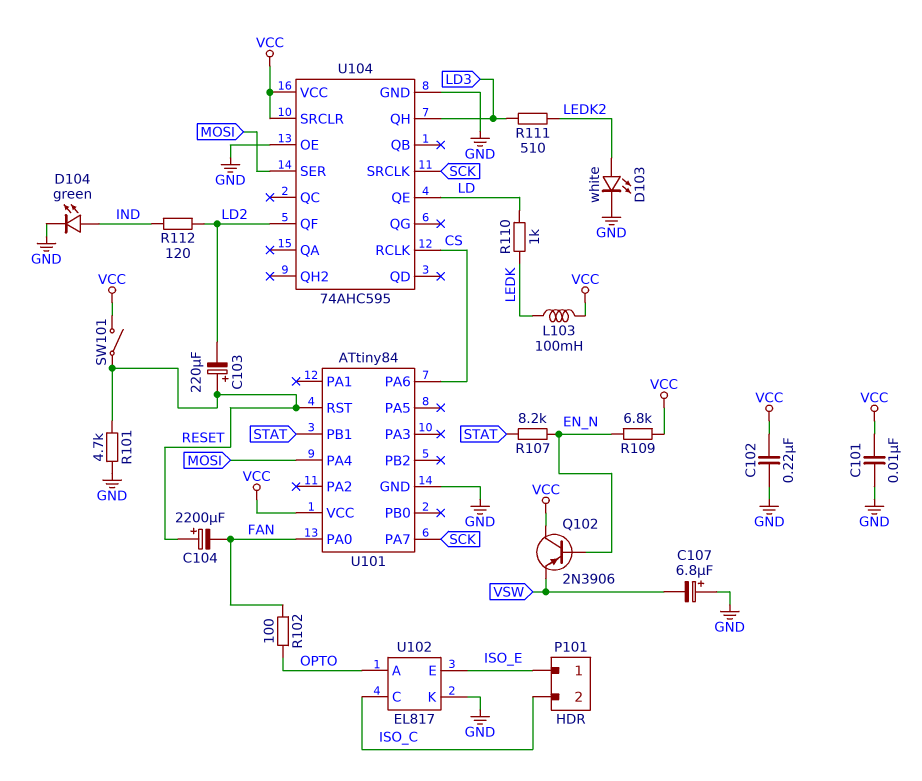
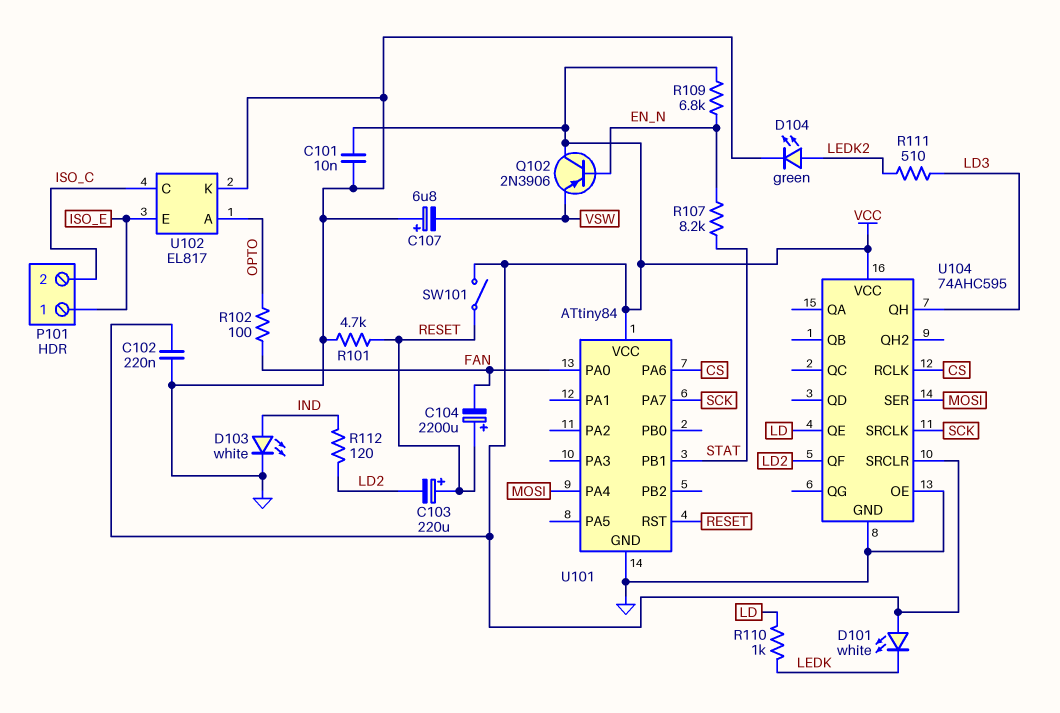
D101: none -> LED white (A VCC, K LEDK)
D103: LED white (A LEDK2, K GND) -> LED white (A IND, K GND)
D104: LED green (A IND, K GND) -> LED green (A LEDK2, K GND)
L103: 100mH (LEDK, VCC) -> none

